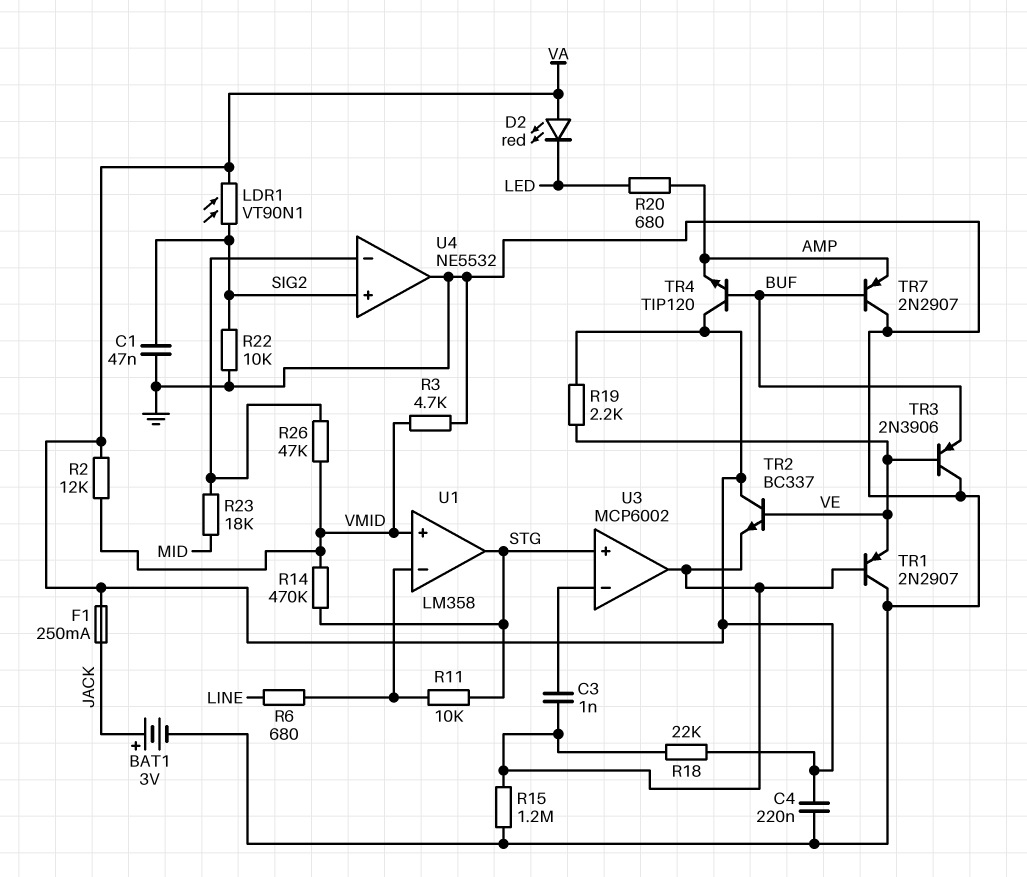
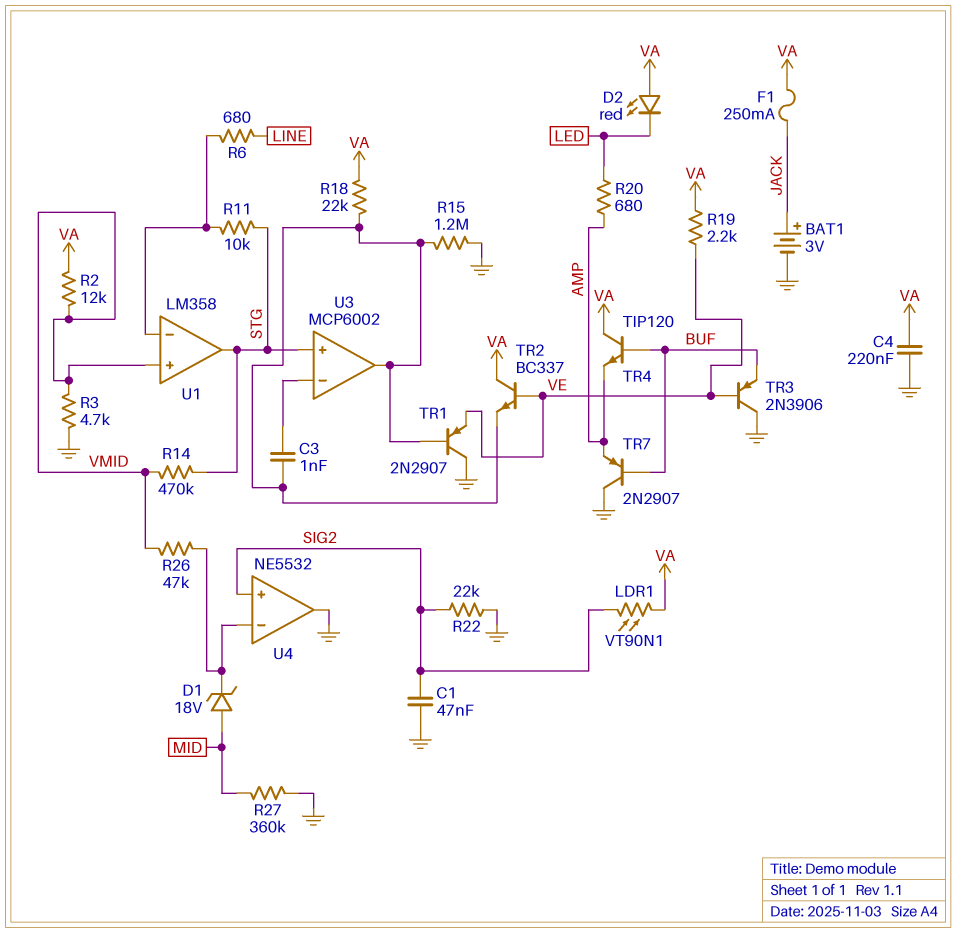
D1: none -> zener 18V (A MID, K U4/in-)
R22: 10k (GND, SIG2) -> 22k (GND, SIG2)
R23: 18k (MID, U4/in-) -> none
R27: none -> 360k (GND, MID)

